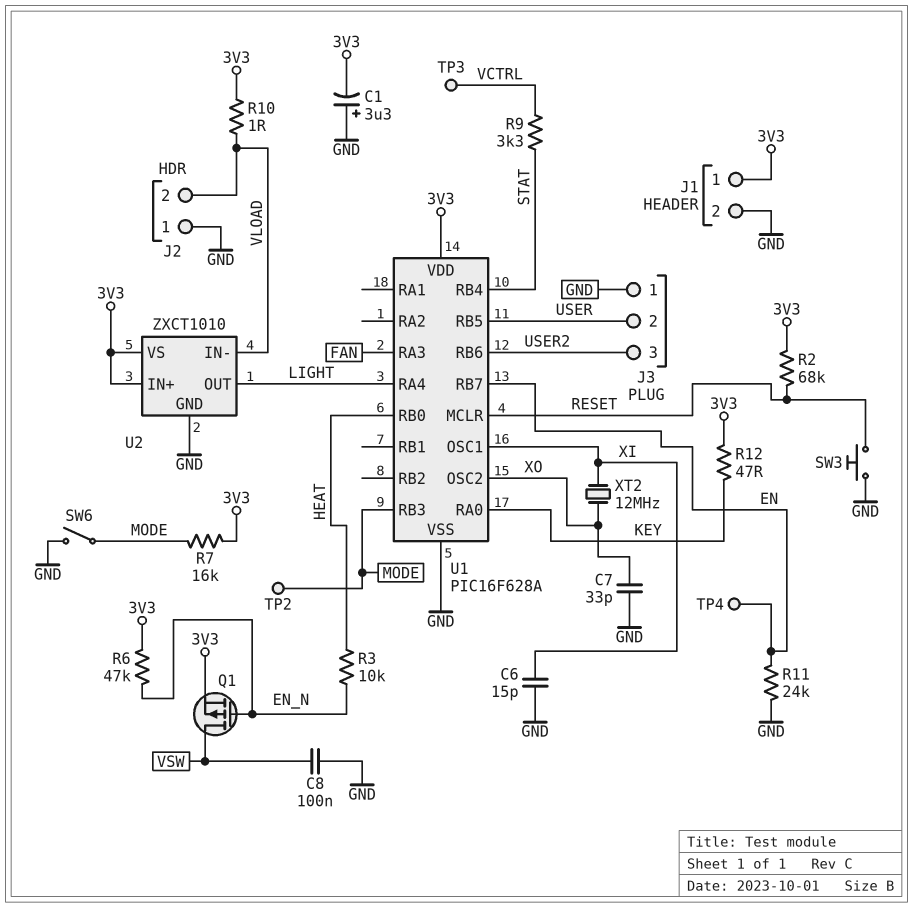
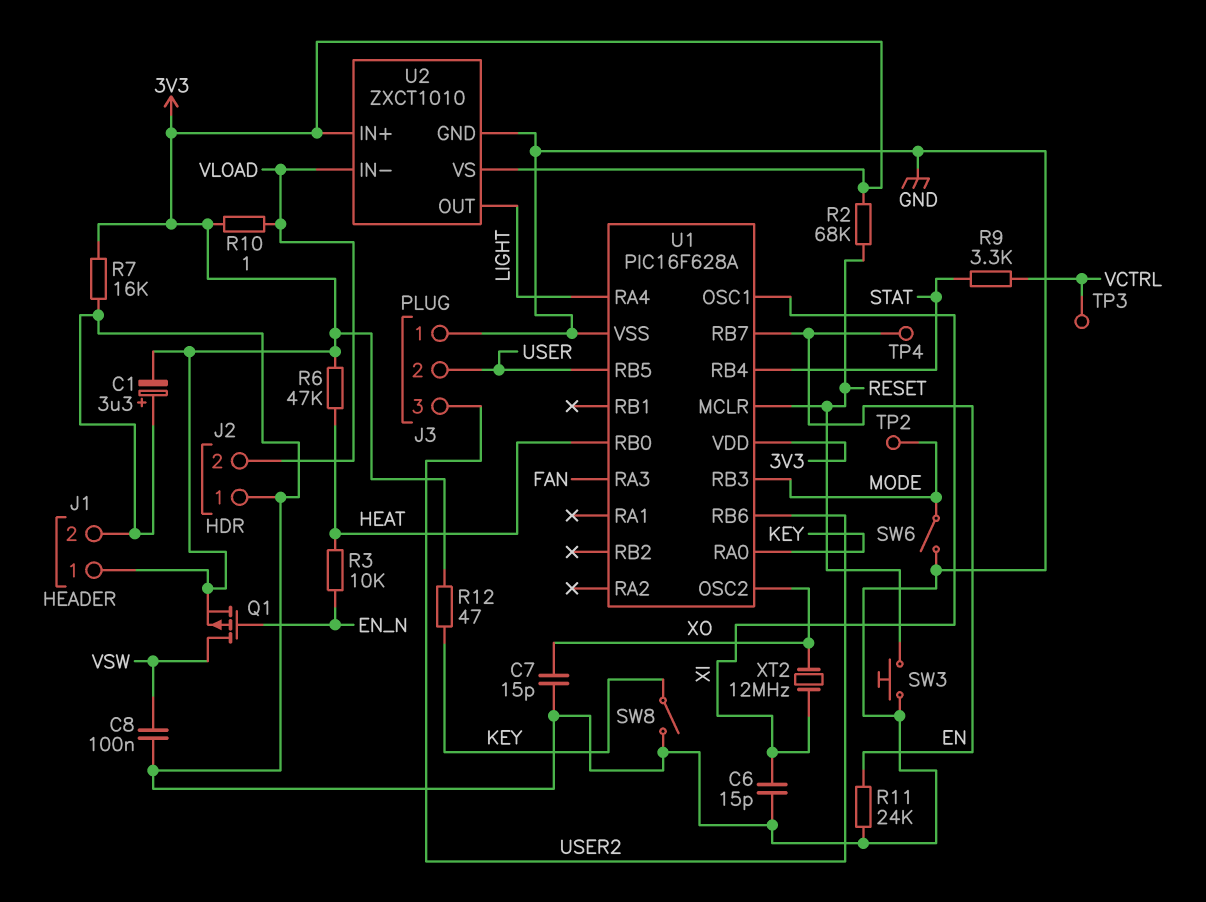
C7: 33pF (GND, XO) -> 15pF (GND, XO)
R6: 47k (3V3, EN_N) -> 47k (3V3, HEAT)
R7: 16k (3V3, MODE) -> 16k (3V3, GND)
SW8: none -> switch (GND, KEY)

